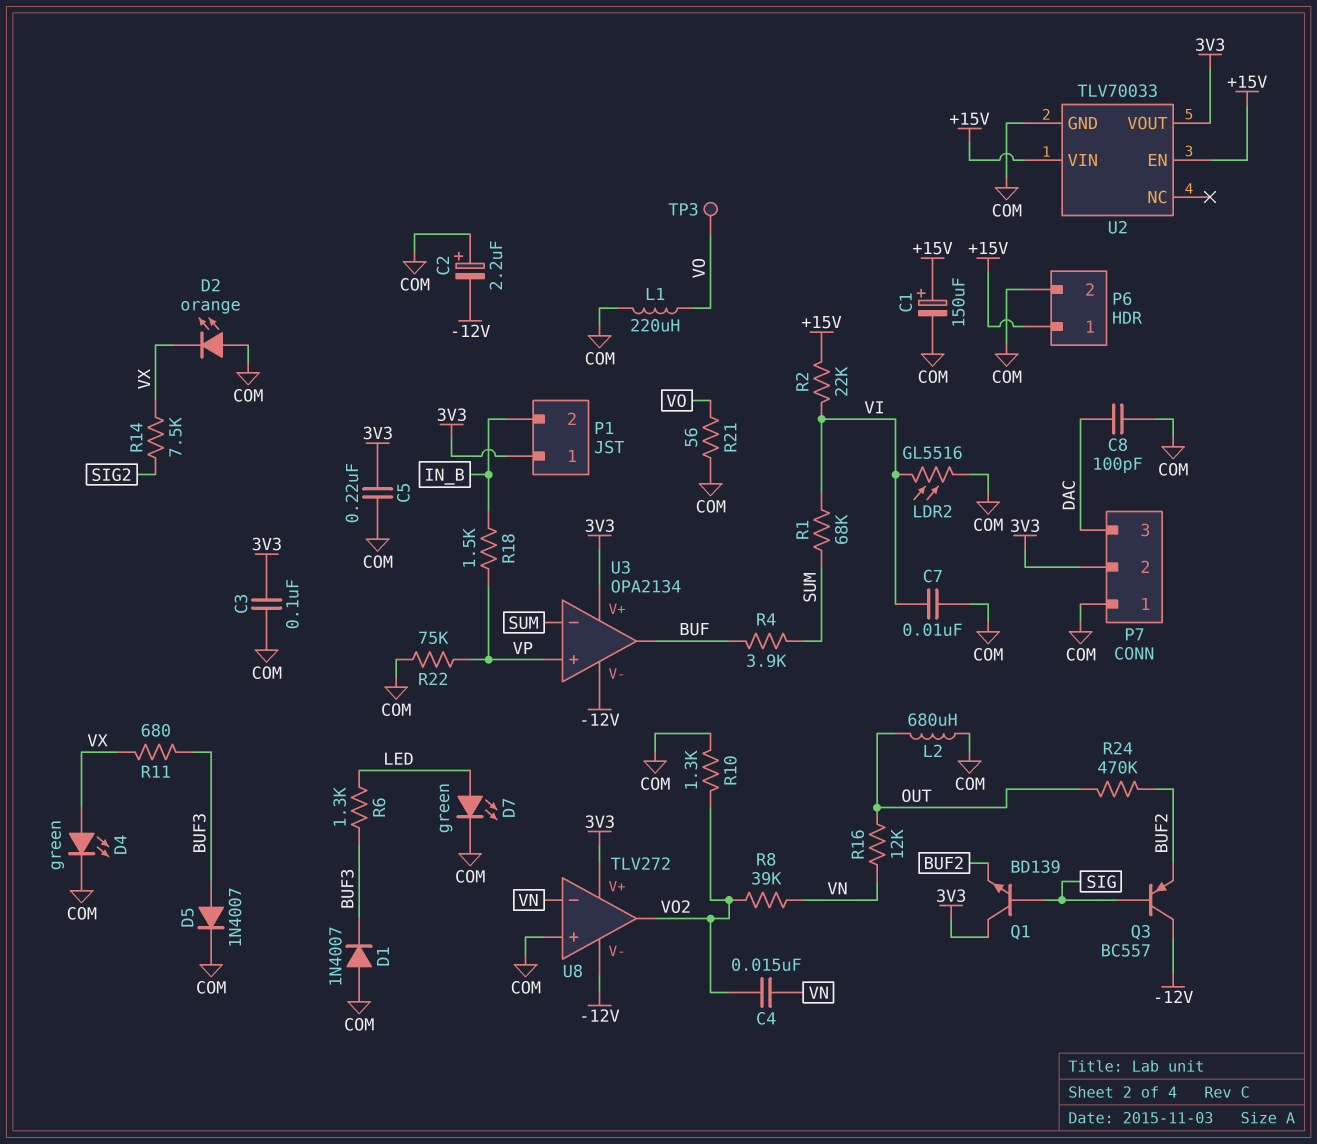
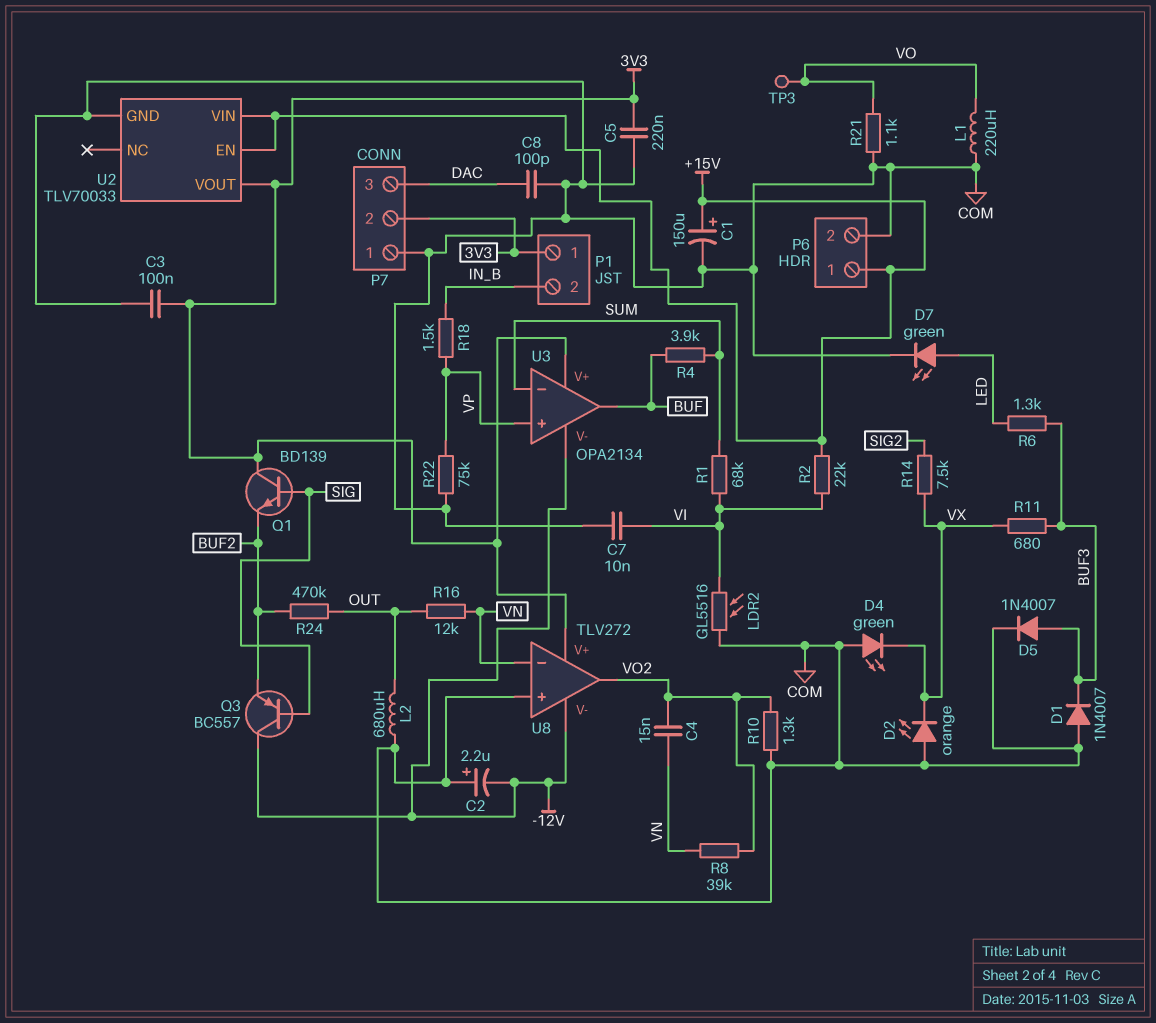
D4: LED green (A VX, K COM) -> LED green (A COM, K VX)
R21: 56 (COM, VO) -> 1.1k (COM, VO)

